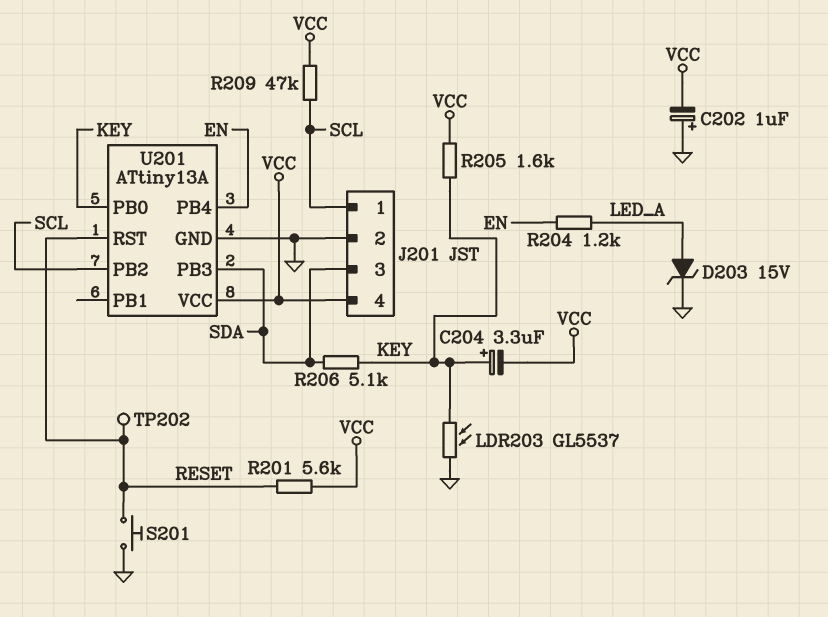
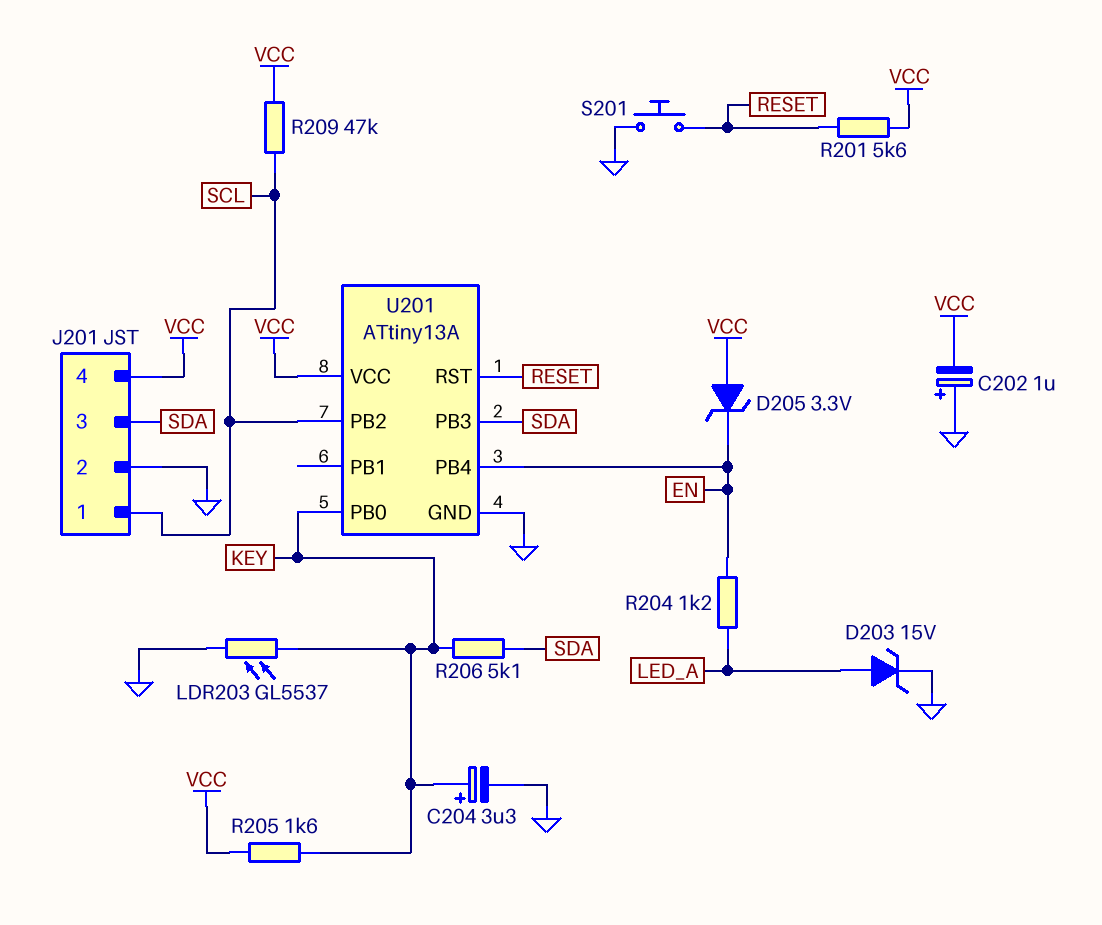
C204: 3.3uF (plus KEY, minus VCC) -> 3.3uF (plus KEY, minus GND)
D205: none -> zener 3.3V (A VCC, K EN)
TP202: test point (RESET) -> none

